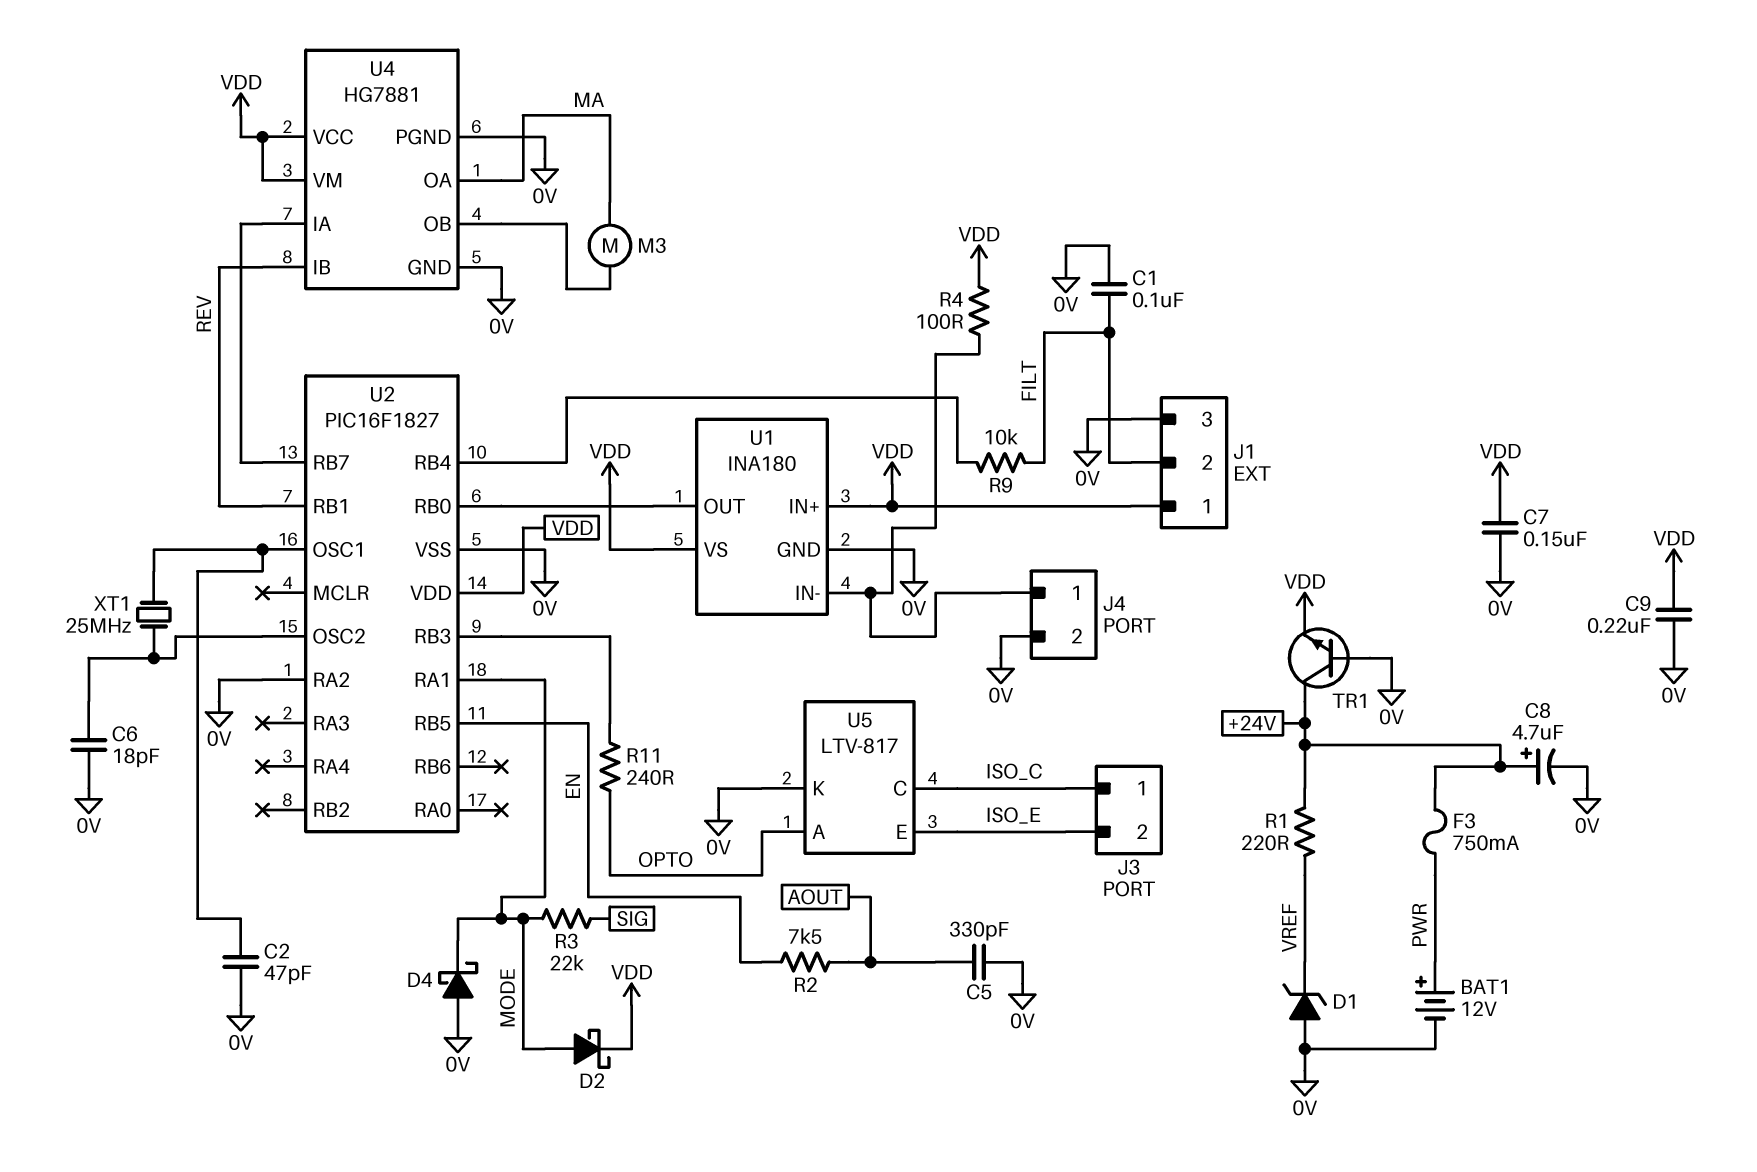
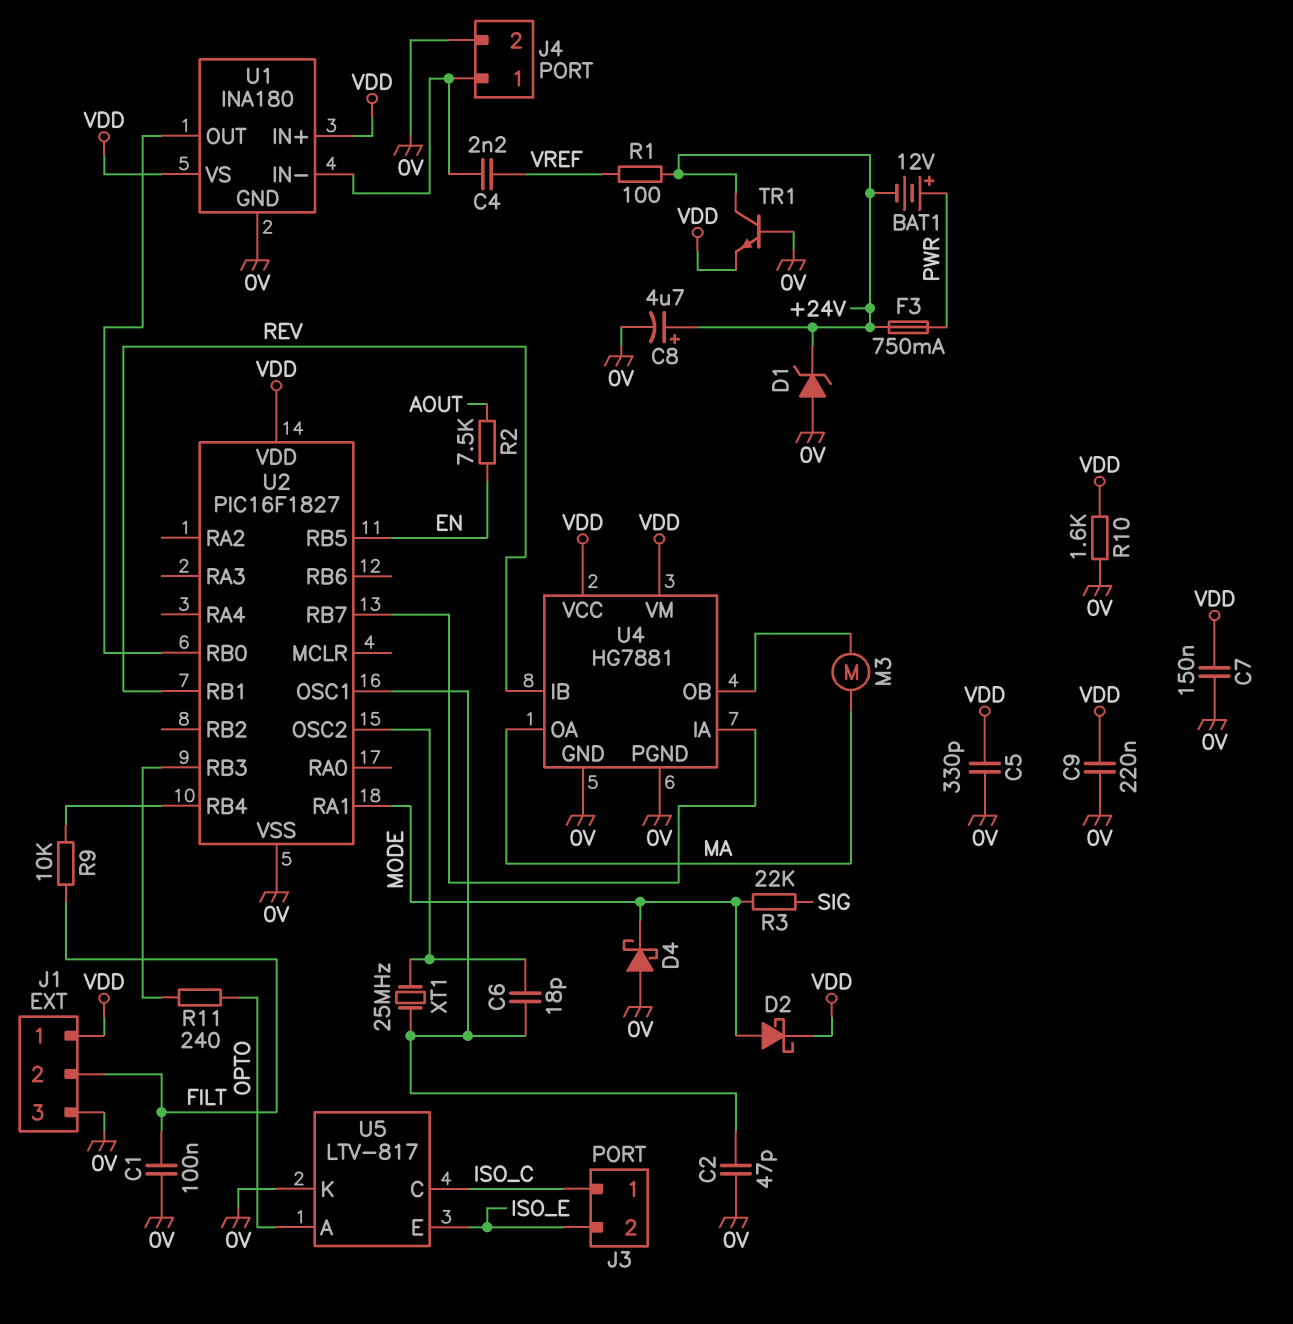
BAT1: 12V (plus PWR, minus 0V) -> 12V (plus PWR, minus +24V)
C4: none -> 2.2nF (J4/1, VREF)
C5: 330pF (0V, AOUT) -> 330pF (0V, VDD)
C6: 18pF (0V, U2/OSC2) -> 18pF (U2/OSC1, U2/OSC2)
D1: zener (A 0V, K VREF) -> zener (A 0V, K +24V)
R1: 220 (+24V, VREF) -> 100 (+24V, VREF)
R4: 100 (J4/1, VDD) -> none
R10: none -> 1.6k (0V, VDD)
U2 pin RA2: 0V -> none

